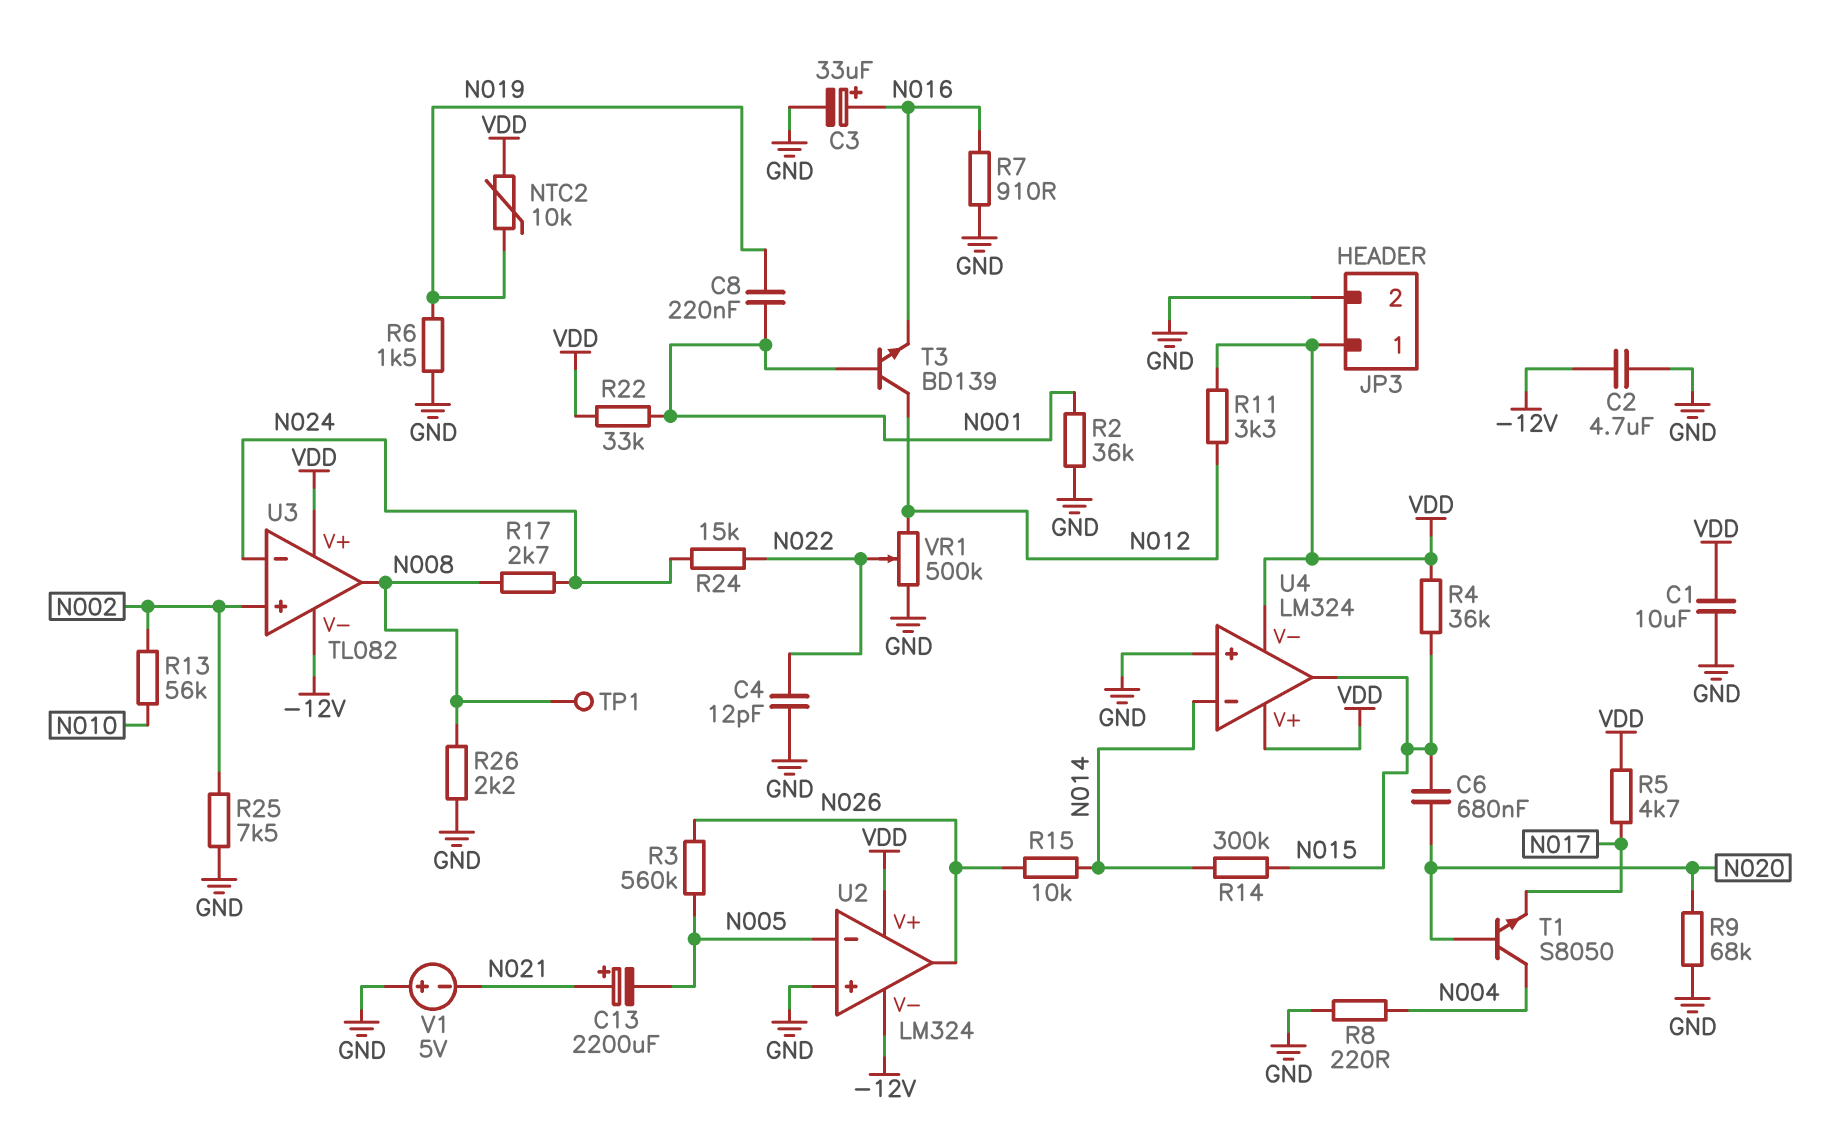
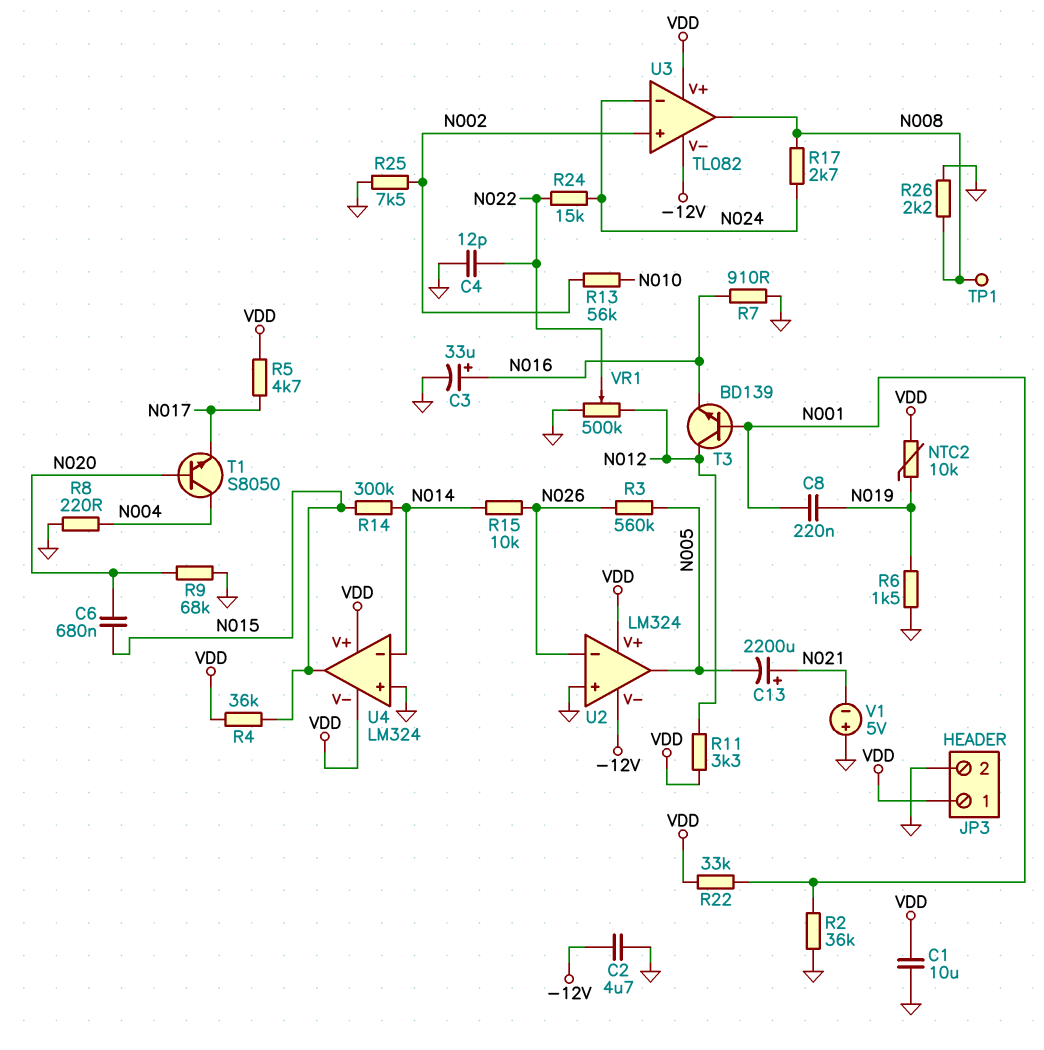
U2 pin in-: N005 -> N026
U2 pin out: N026 -> N005

